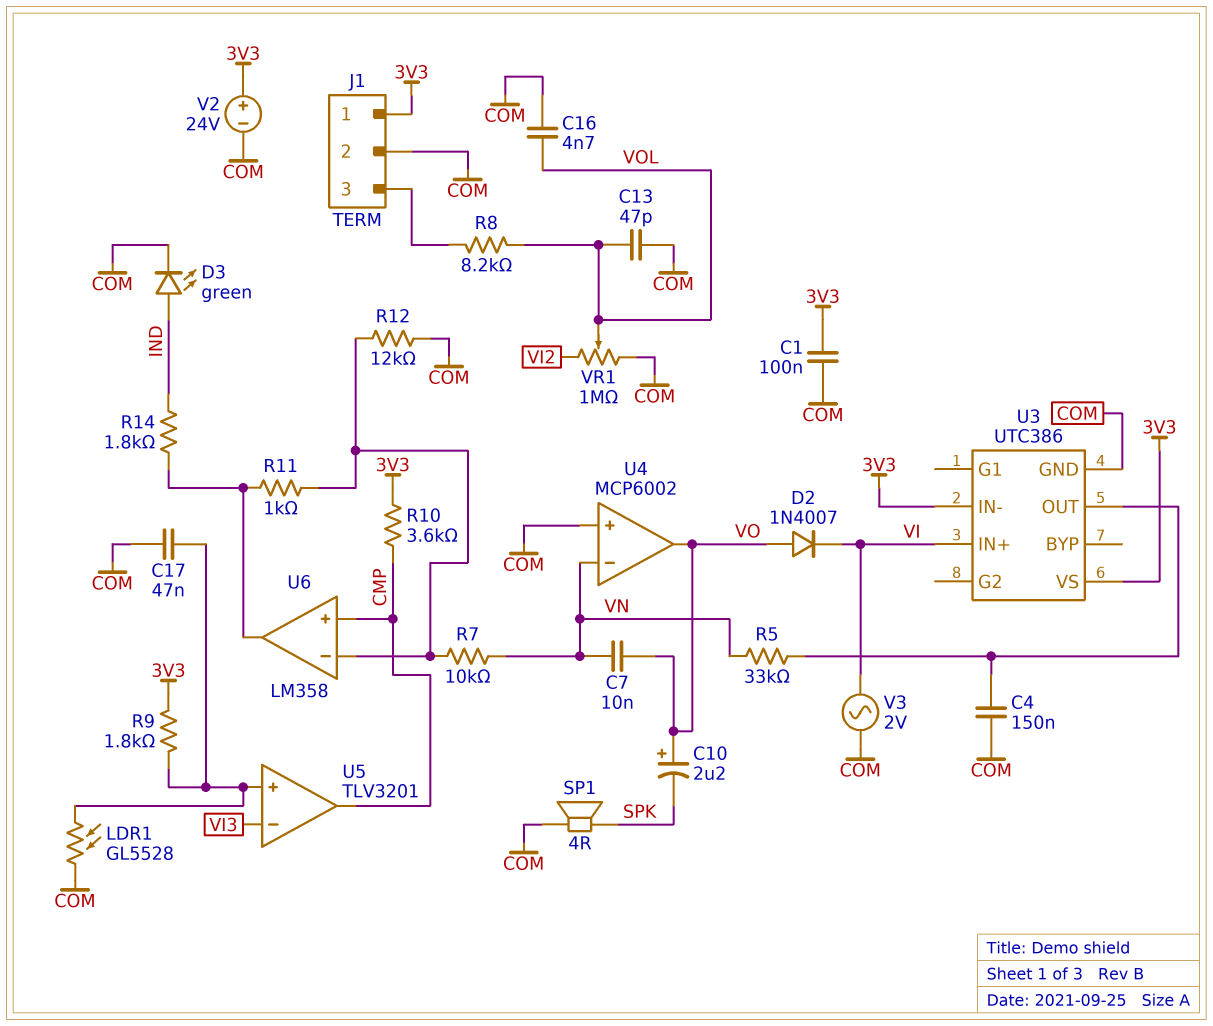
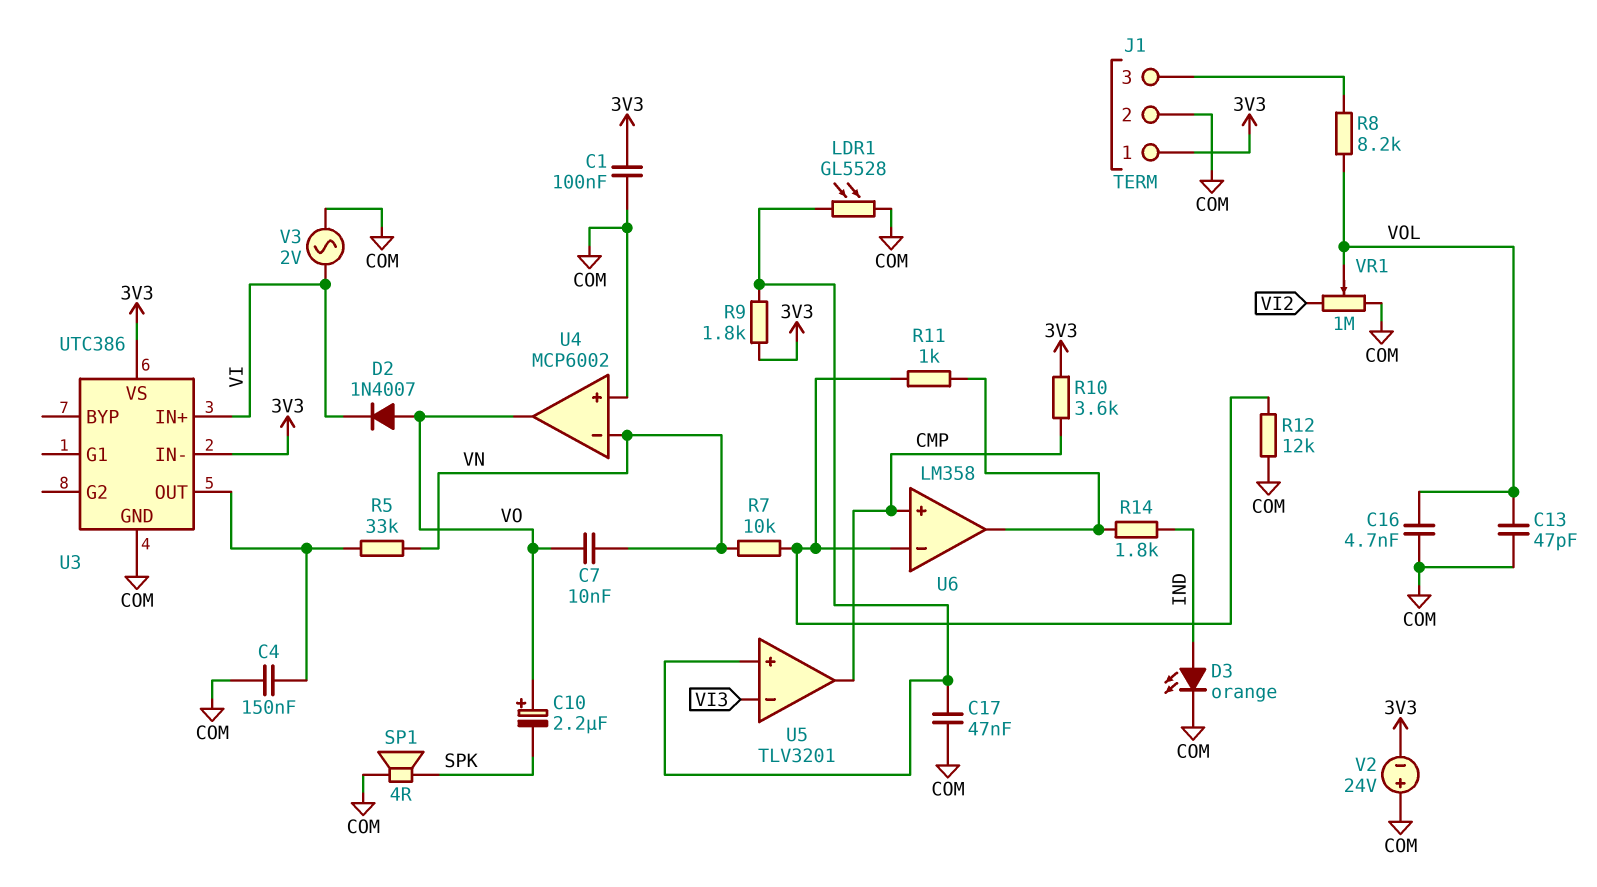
D3: LED green (A IND, K COM) -> LED orange (A IND, K COM)
V2: 24V (plus 3V3, minus COM) -> 24V (plus COM, minus 3V3)

